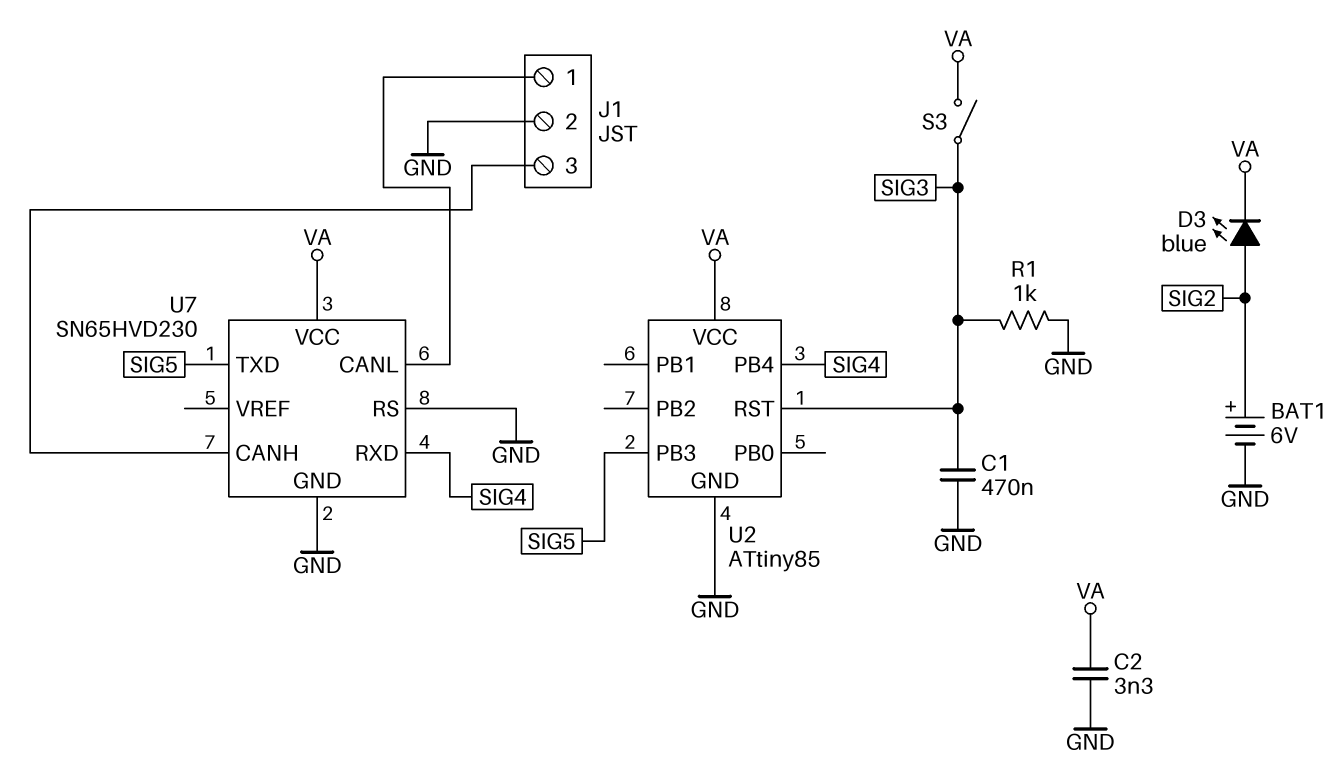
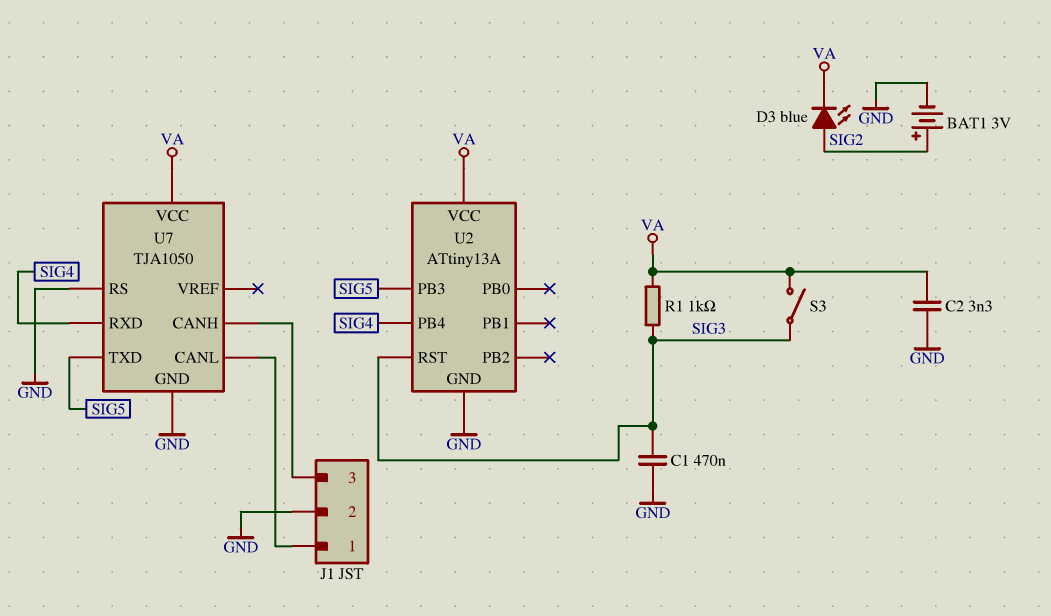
BAT1: 6V (plus SIG2, minus GND) -> 3V (plus SIG2, minus GND)
R1: 1k (GND, SIG3) -> 1k (SIG3, VA)
U2: ATtiny85 -> ATtiny13A
U7: SN65HVD230 -> TJA1050

